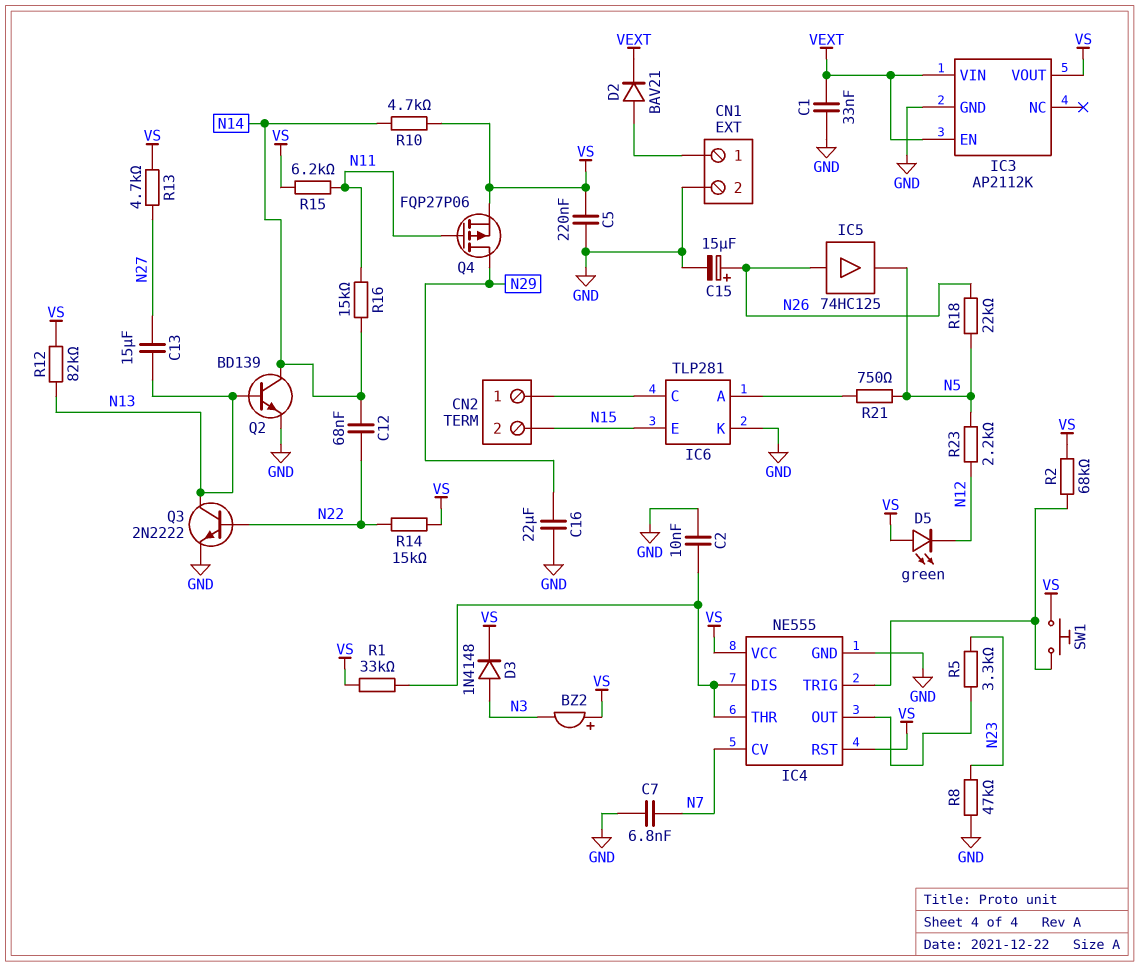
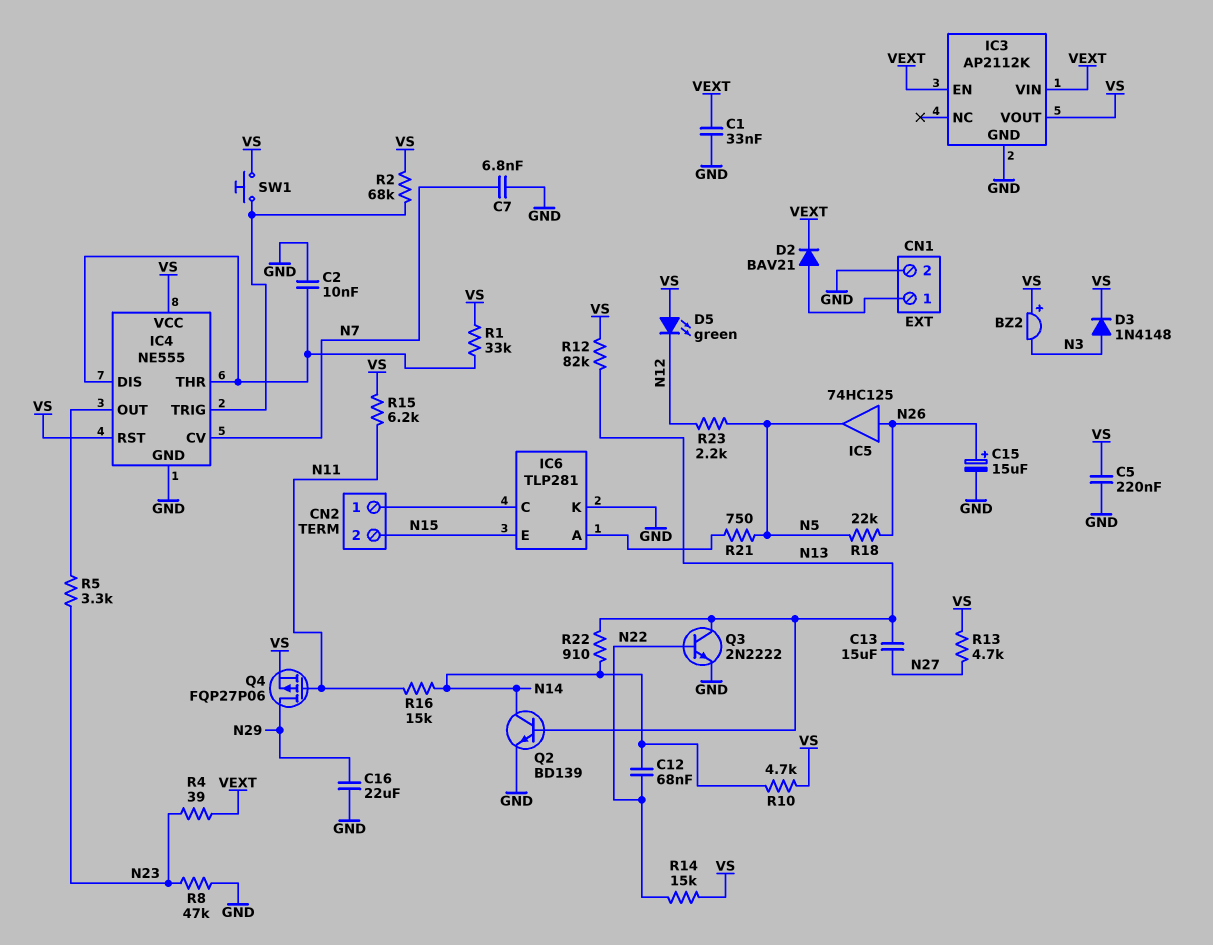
R4: none -> 39 (N23, VEXT)
R22: none -> 910 (N13, N14)

